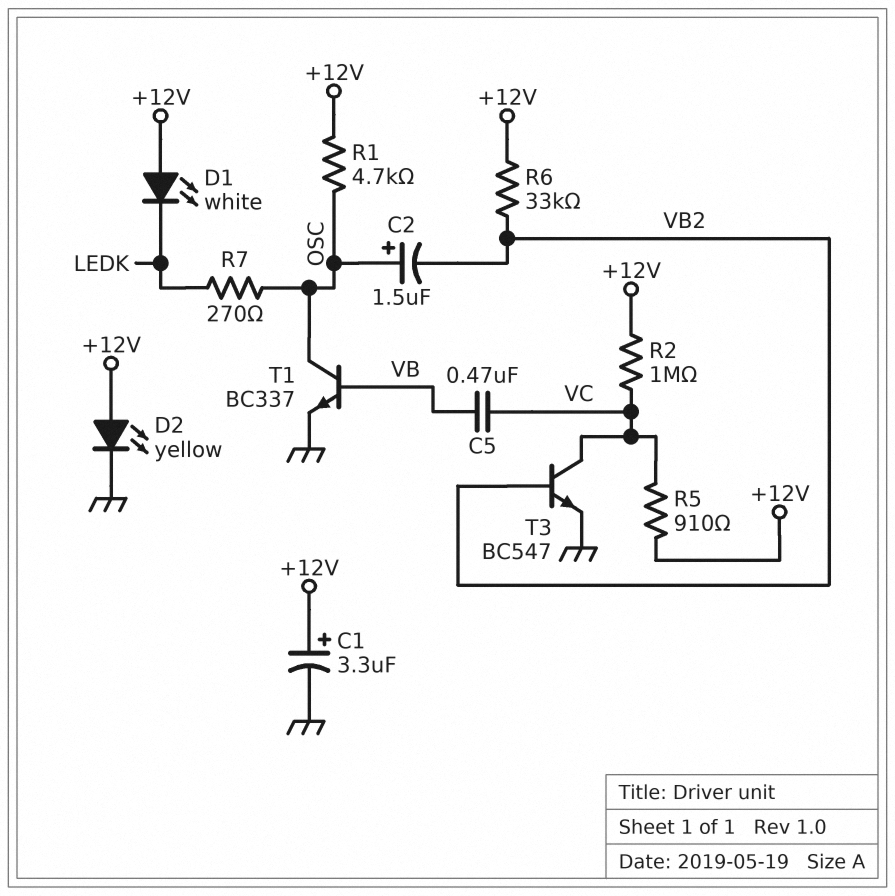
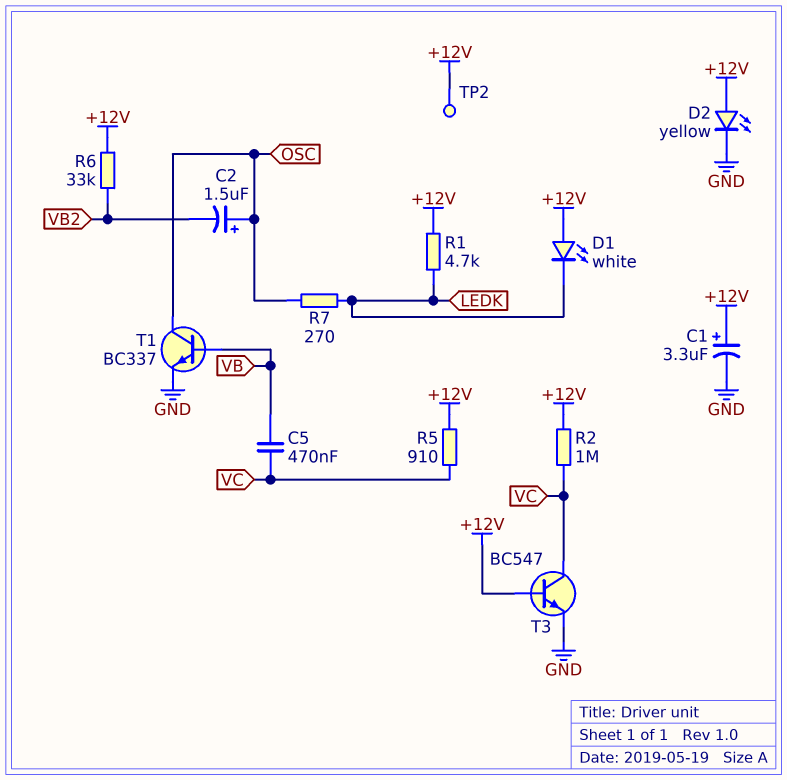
R1: 4.7k (+12V, OSC) -> 4.7k (+12V, LEDK)
T3: NPN BC547 (B VB2, C VC, E GND) -> NPN BC547 (B +12V, C VC, E GND)
TP2: none -> test point (+12V)

